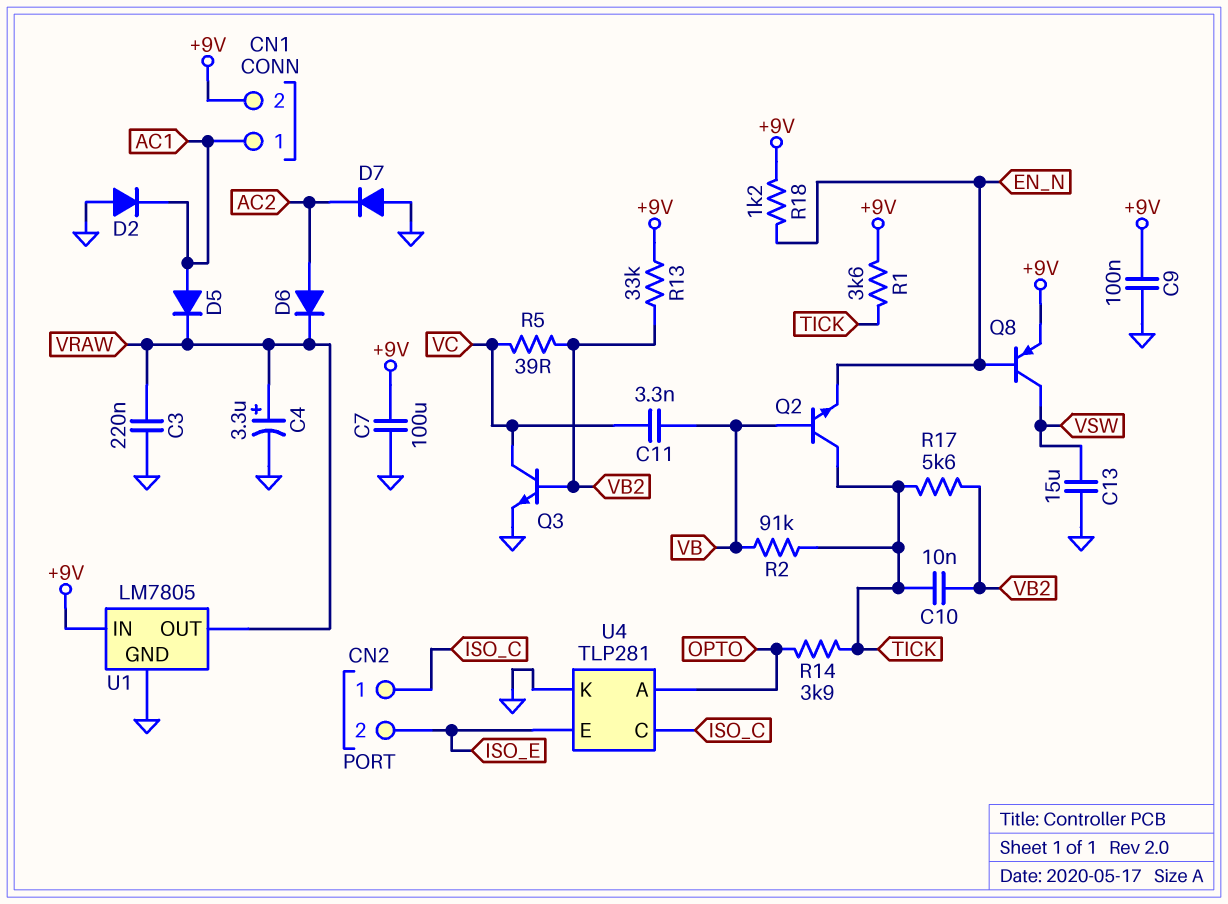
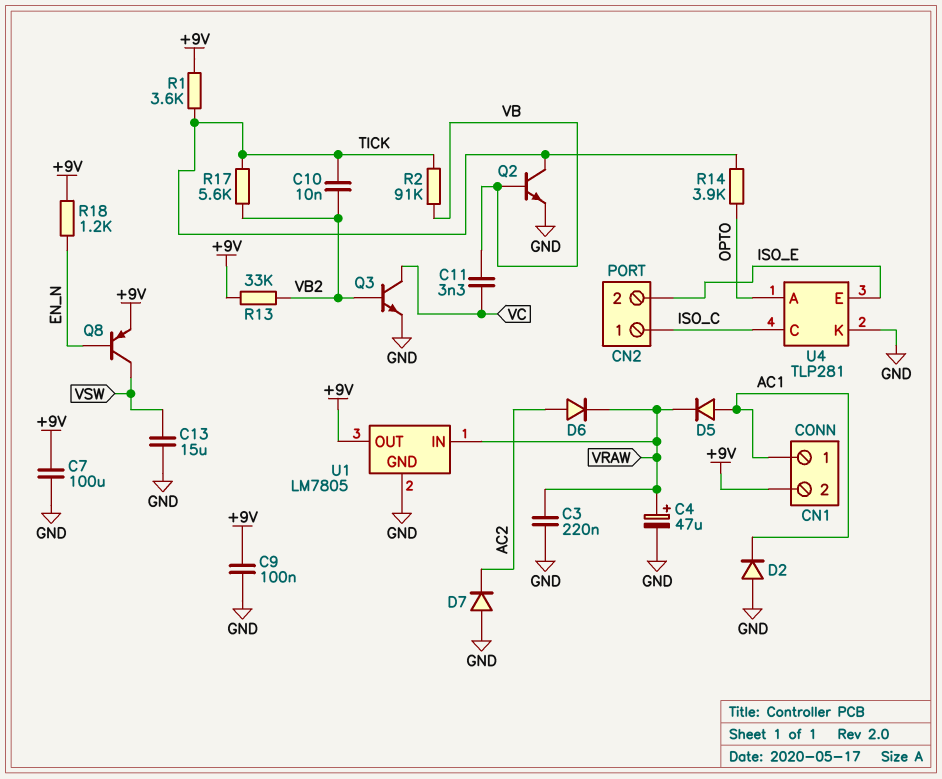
C4: 3.3uF (plus VRAW, minus GND) -> 47uF (plus VRAW, minus GND)
Q2: NPN (B VB, C TICK, E EN_N) -> NPN (B VB, C TICK, E GND)
R5: 39 (VB2, VC) -> none
U1 pin IN: +9V -> VRAW
U1 pin OUT: VRAW -> +9V

